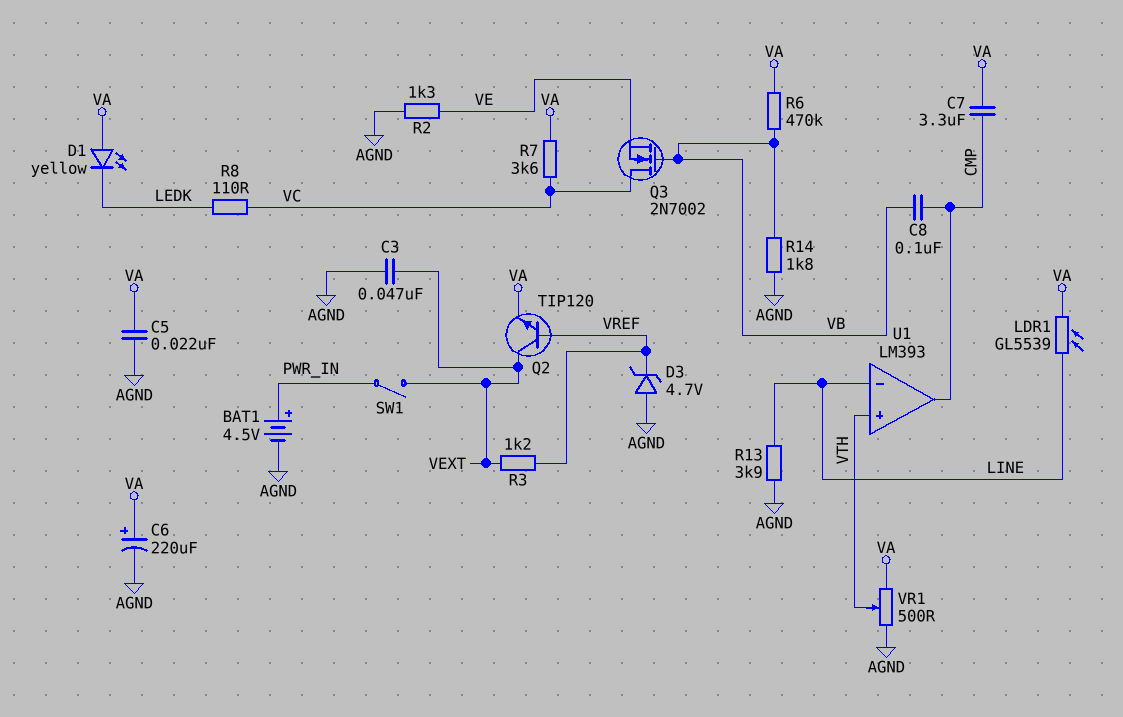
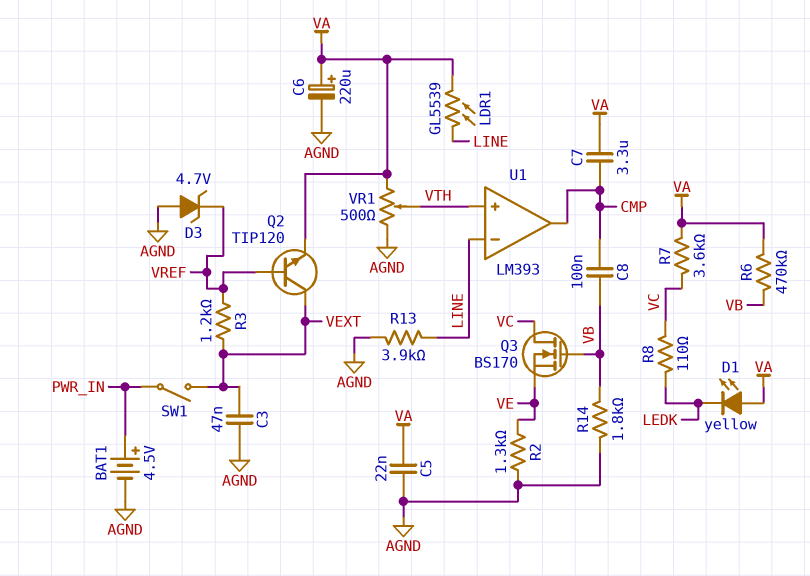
Q3: NMOS 2N7002 (G VB, D VC, S VE) -> NMOS BS170 (G VB, D VC, S VE)

